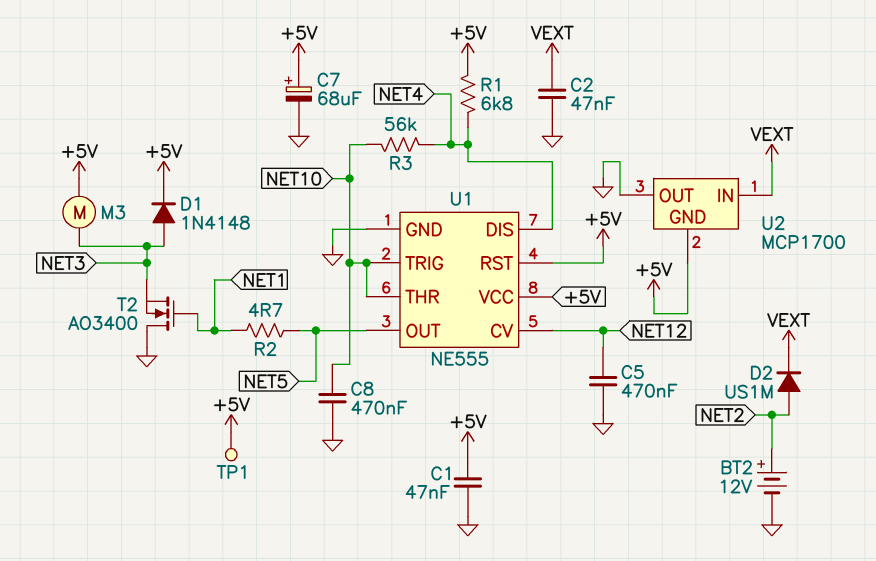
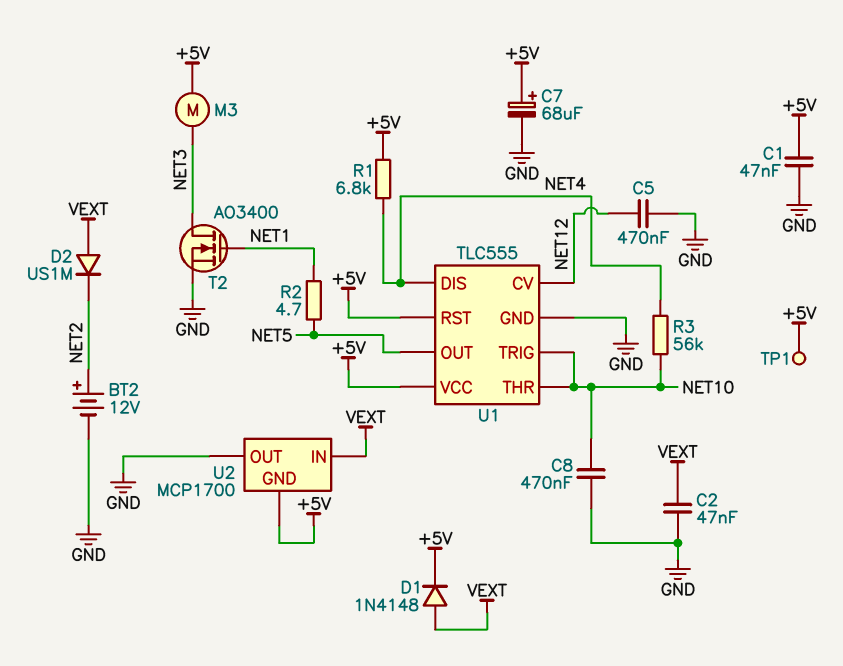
D1: diode 1N4148 (A NET3, K +5V) -> diode 1N4148 (A VEXT, K +5V)
D2: diode US1M (A NET2, K VEXT) -> diode US1M (A VEXT, K NET2)
T2: NMOS AO3400 (G NET1, D GND, S NET3) -> NMOS AO3400 (G NET1, D NET3, S GND)
U1: NE555 -> TLC555

